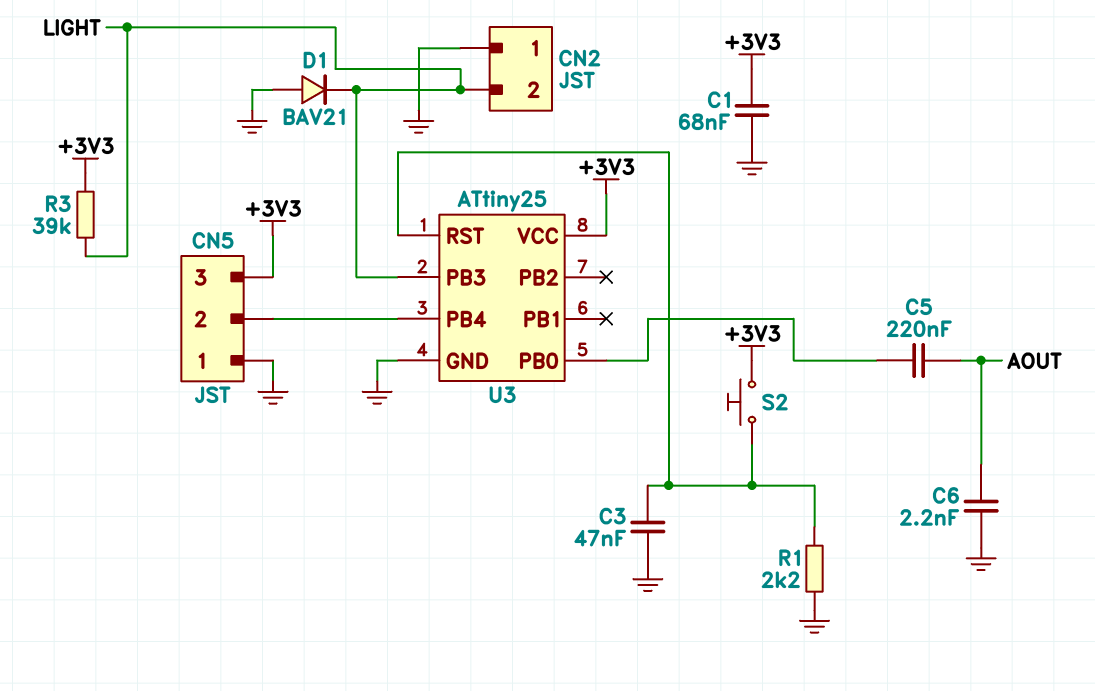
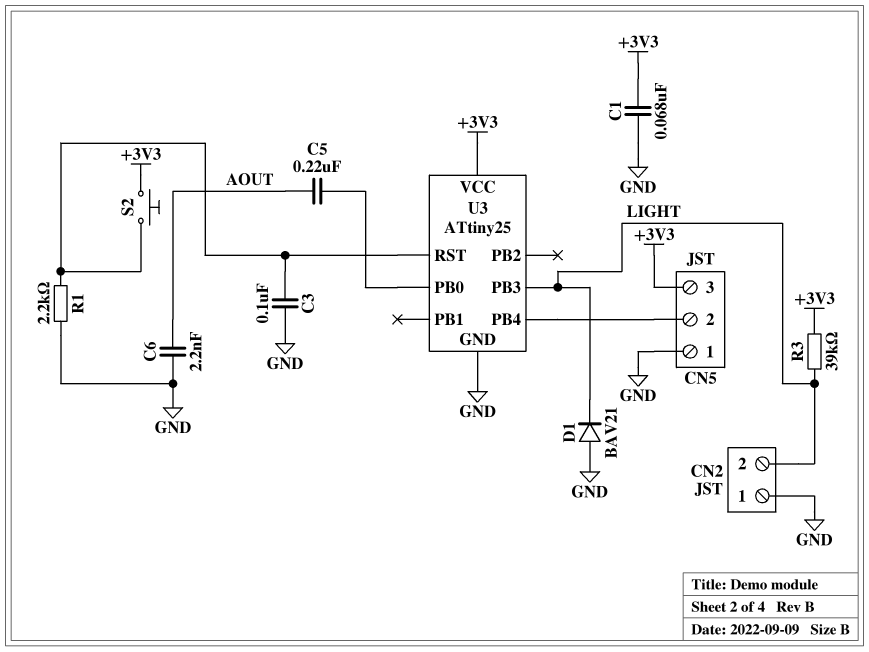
C3: 47nF (GND, U3/RST) -> 100nF (GND, U3/RST)

